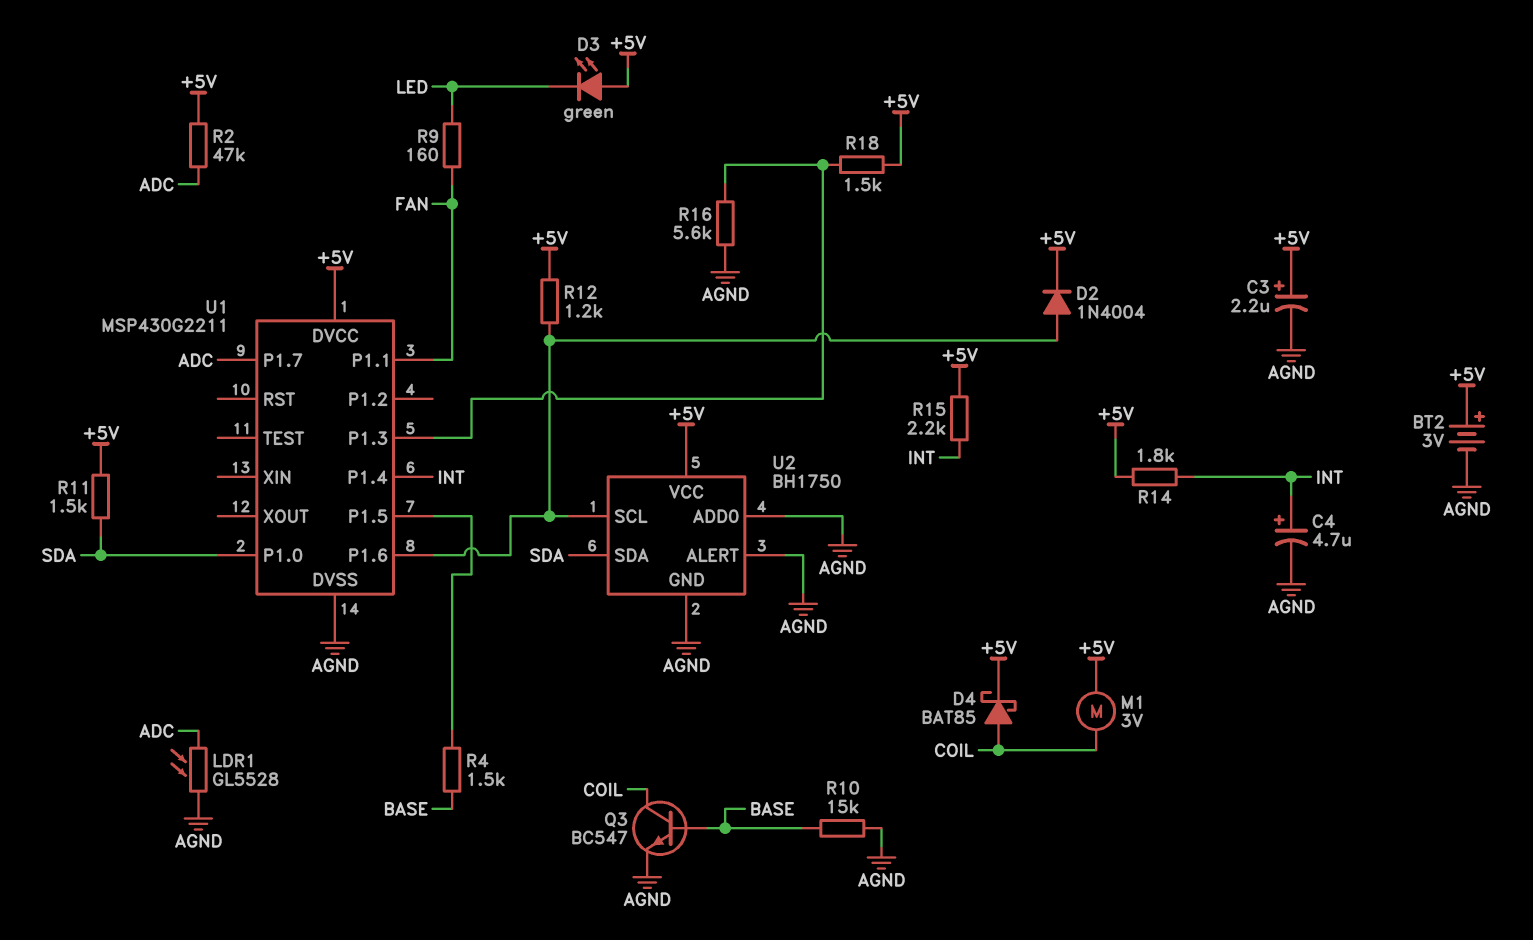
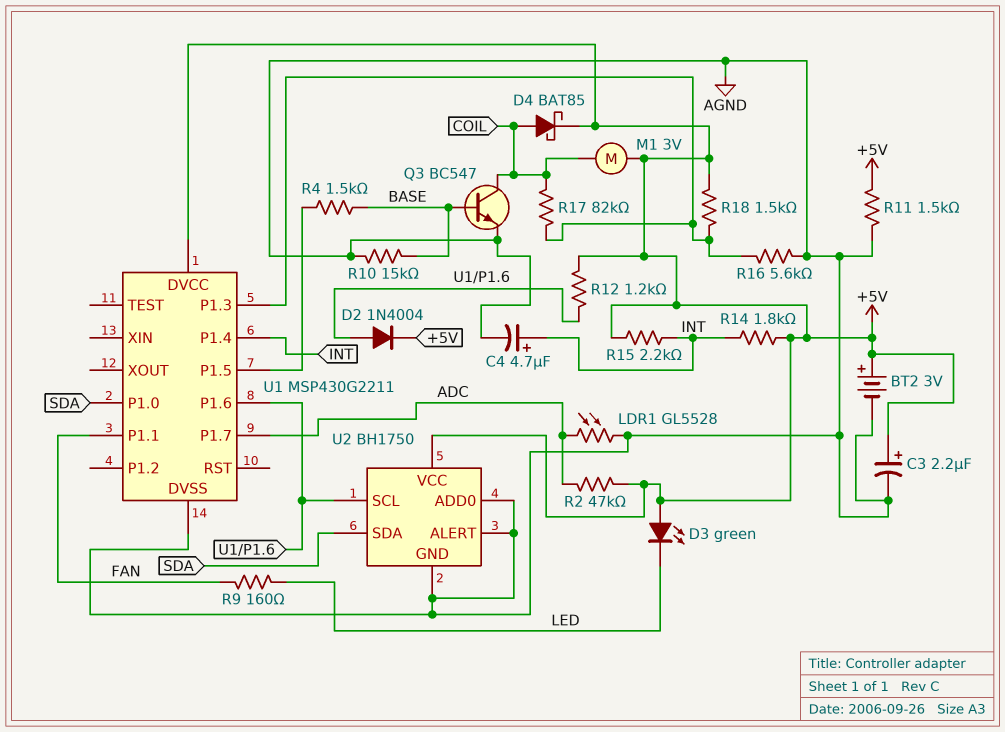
R11: 1.5k (+5V, SDA) -> 1.5k (+5V, AGND)
R17: none -> 82k (COIL, U1/P1.3)

